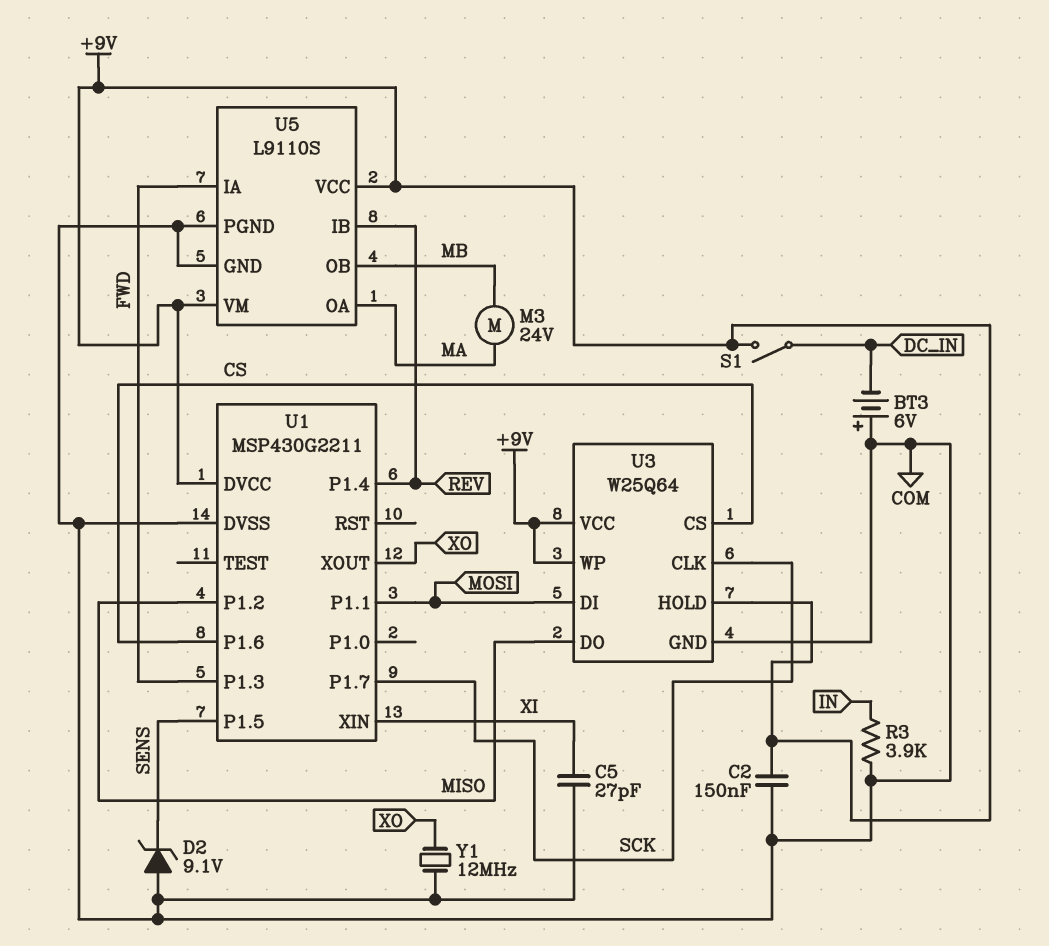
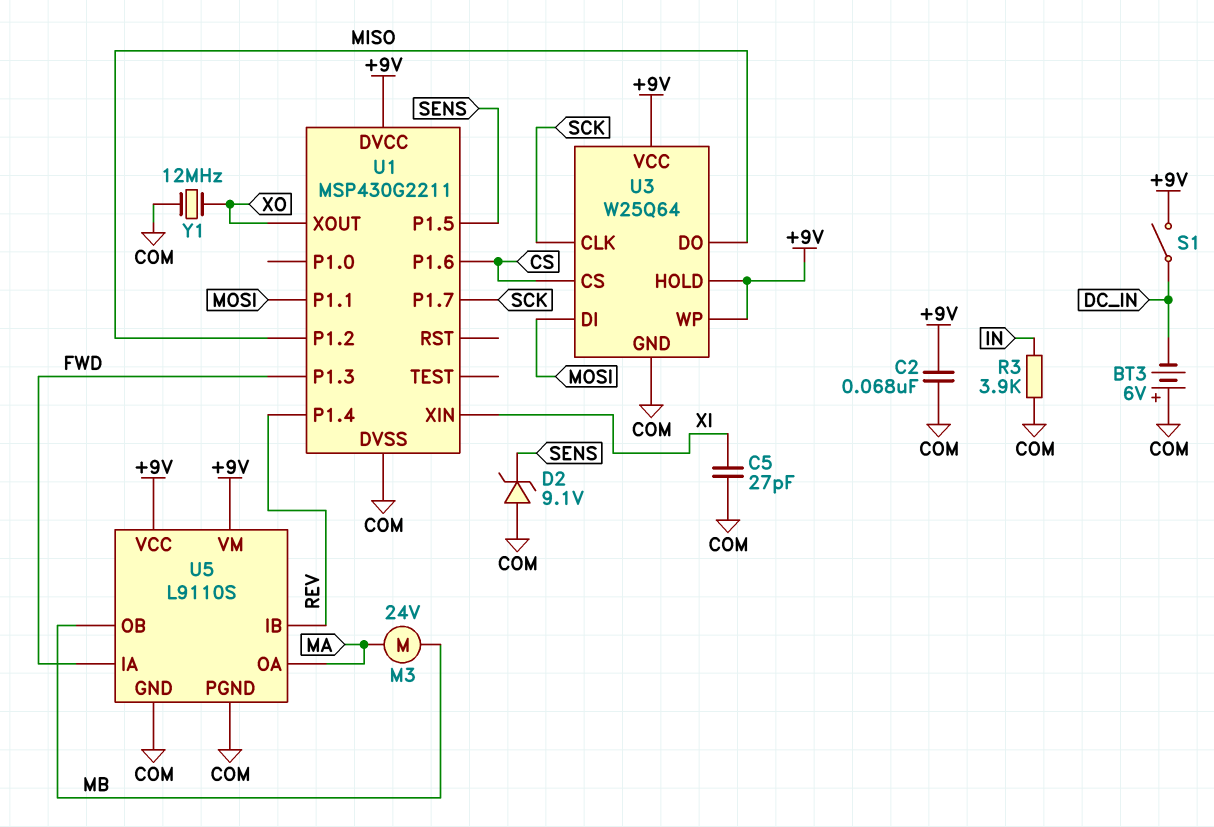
C2: 150nF (+9V, COM) -> 68nF (+9V, COM)

